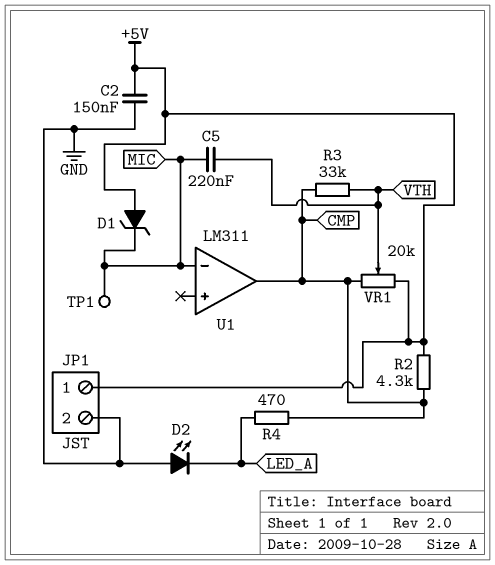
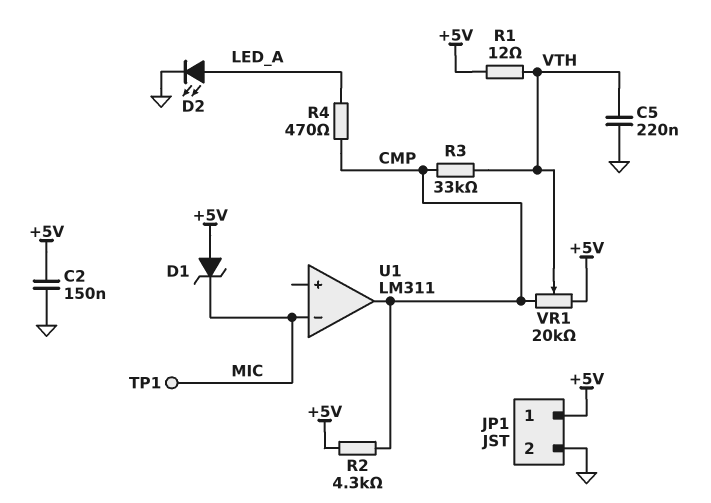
C5: 220nF (MIC, VTH) -> 220nF (GND, VTH)
D2: LED (A GND, K LED_A) -> LED (A LED_A, K GND)
R1: none -> 12 (+5V, VTH)

